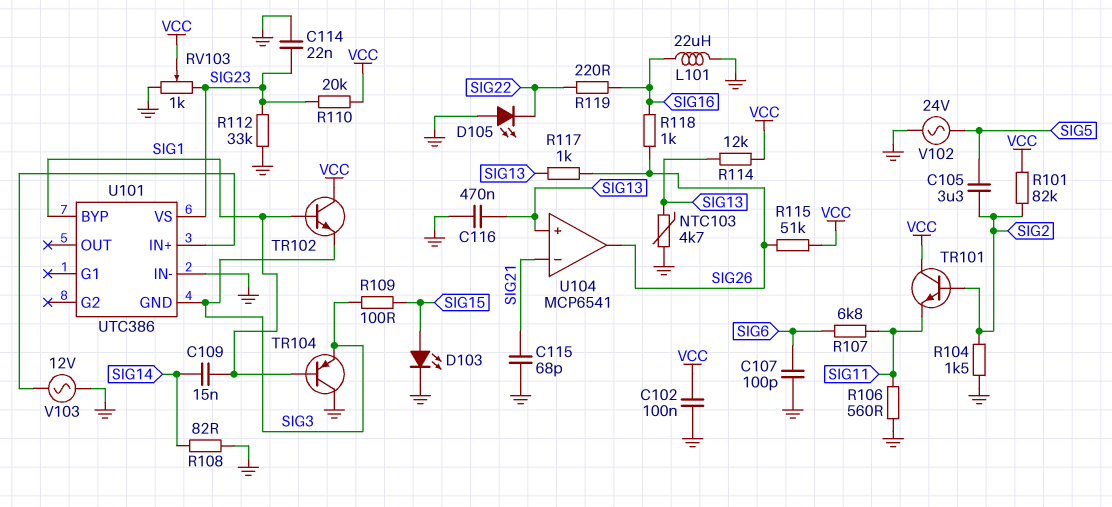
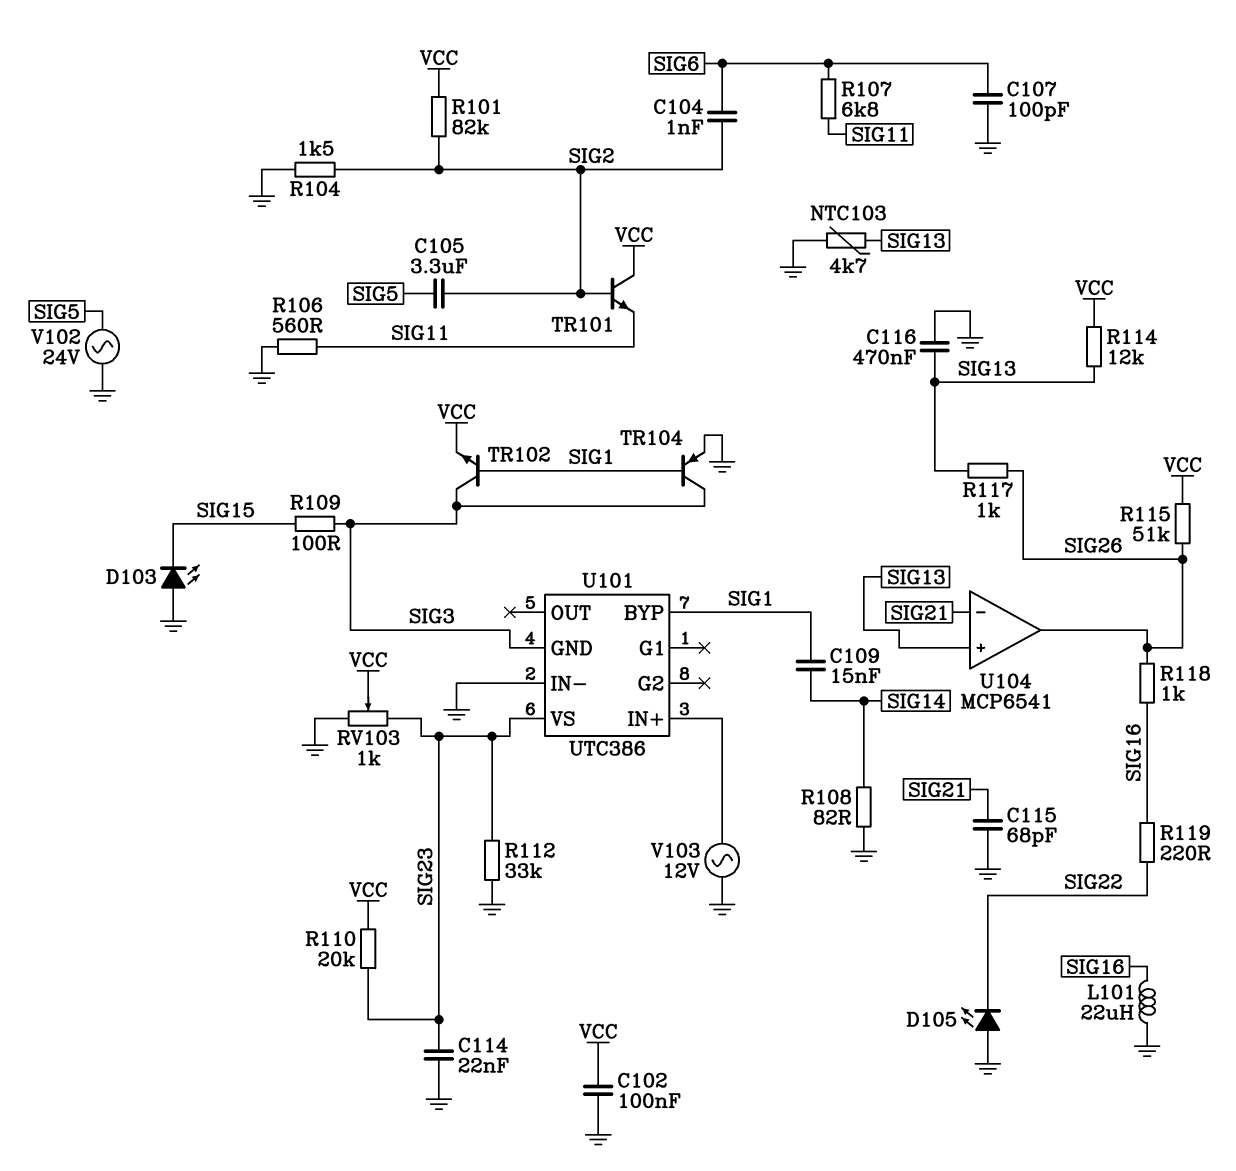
C104: none -> 1nF (SIG2, SIG6)
D103: LED (A SIG15, K GND) -> LED (A GND, K SIG15)
TR102: NPN (B SIG1, C VCC, E SIG3) -> NPN (B SIG1, C SIG3, E VCC)
TR104: PNP (B SIG1, C GND, E SIG3) -> PNP (B SIG1, C SIG3, E GND)

